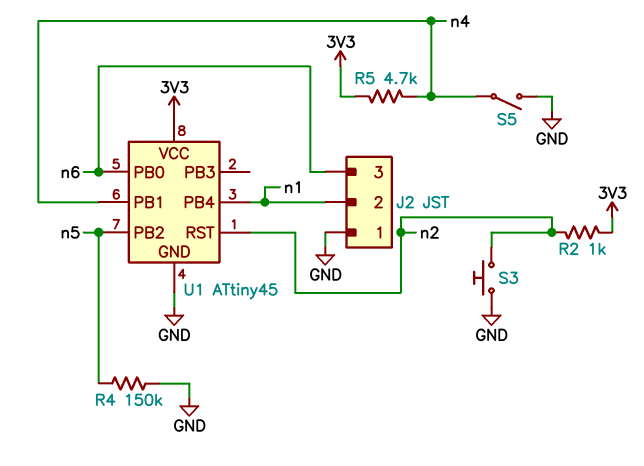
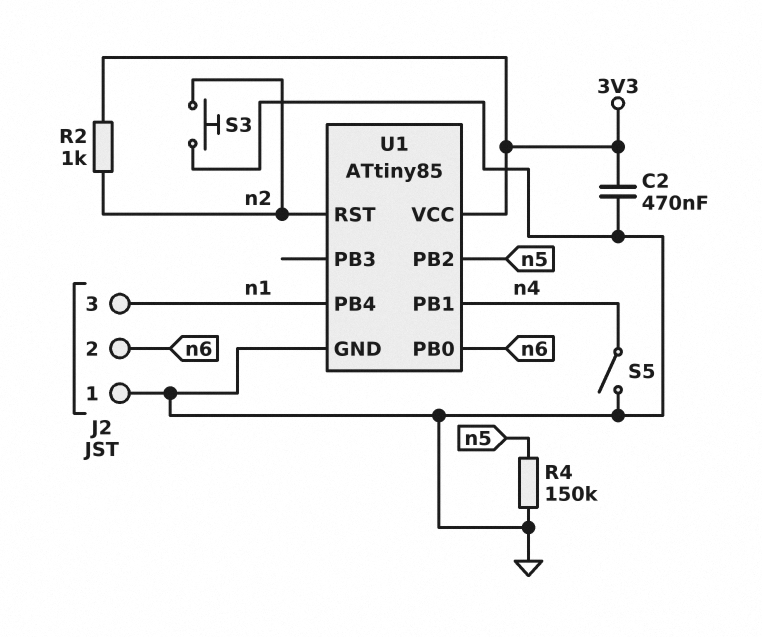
C2: none -> 470nF (3V3, GND)
J2 pin 2: n1 -> n6
J2 pin 3: n6 -> n1
R5: 4.7k (3V3, n4) -> none
U1: ATtiny45 -> ATtiny85

